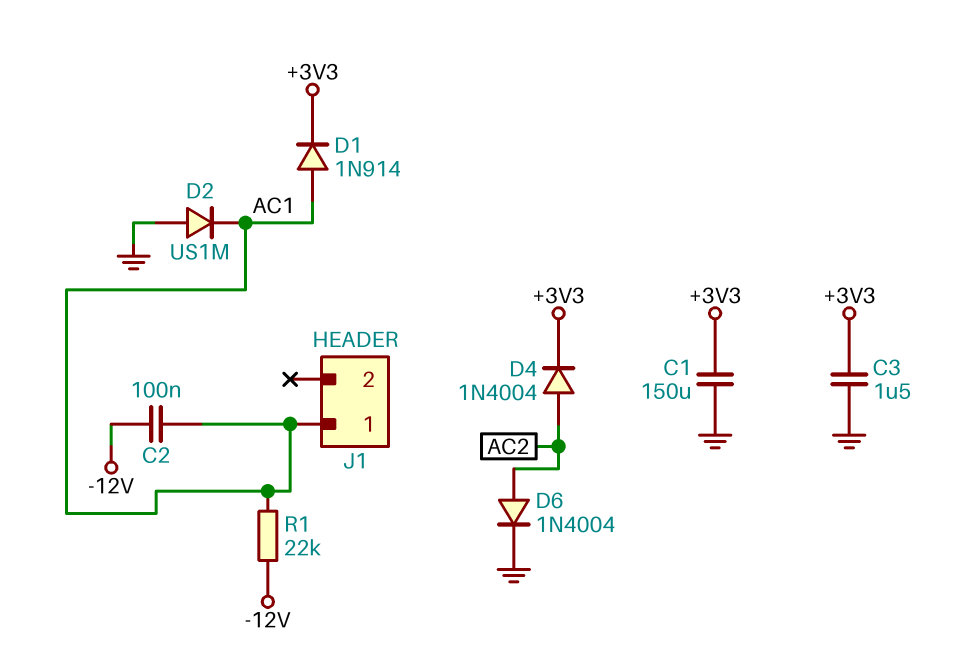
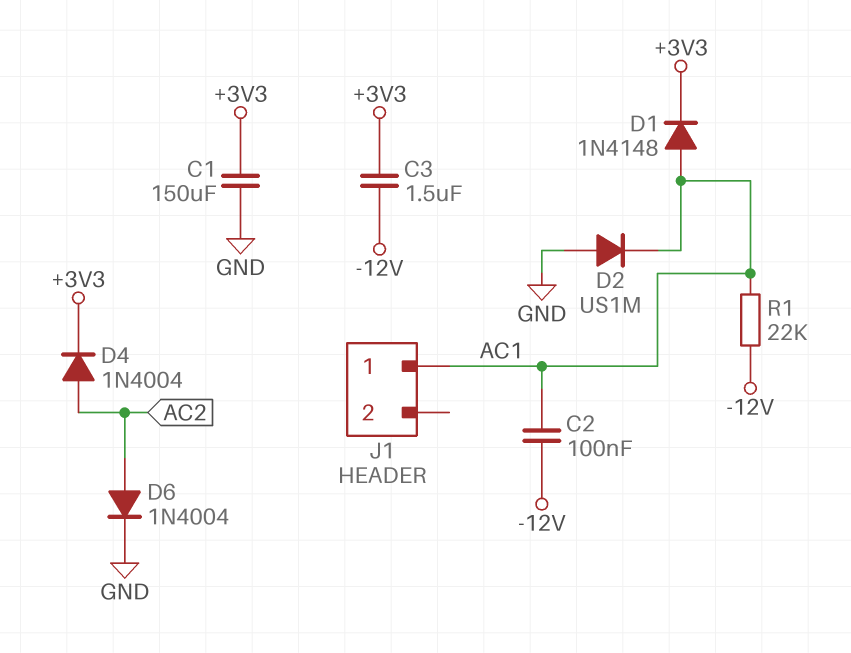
C3: 1.5uF (+3V3, GND) -> 1.5uF (+3V3, -12V)
D1: diode 1N914 (A AC1, K +3V3) -> diode 1N4148 (A AC1, K +3V3)

